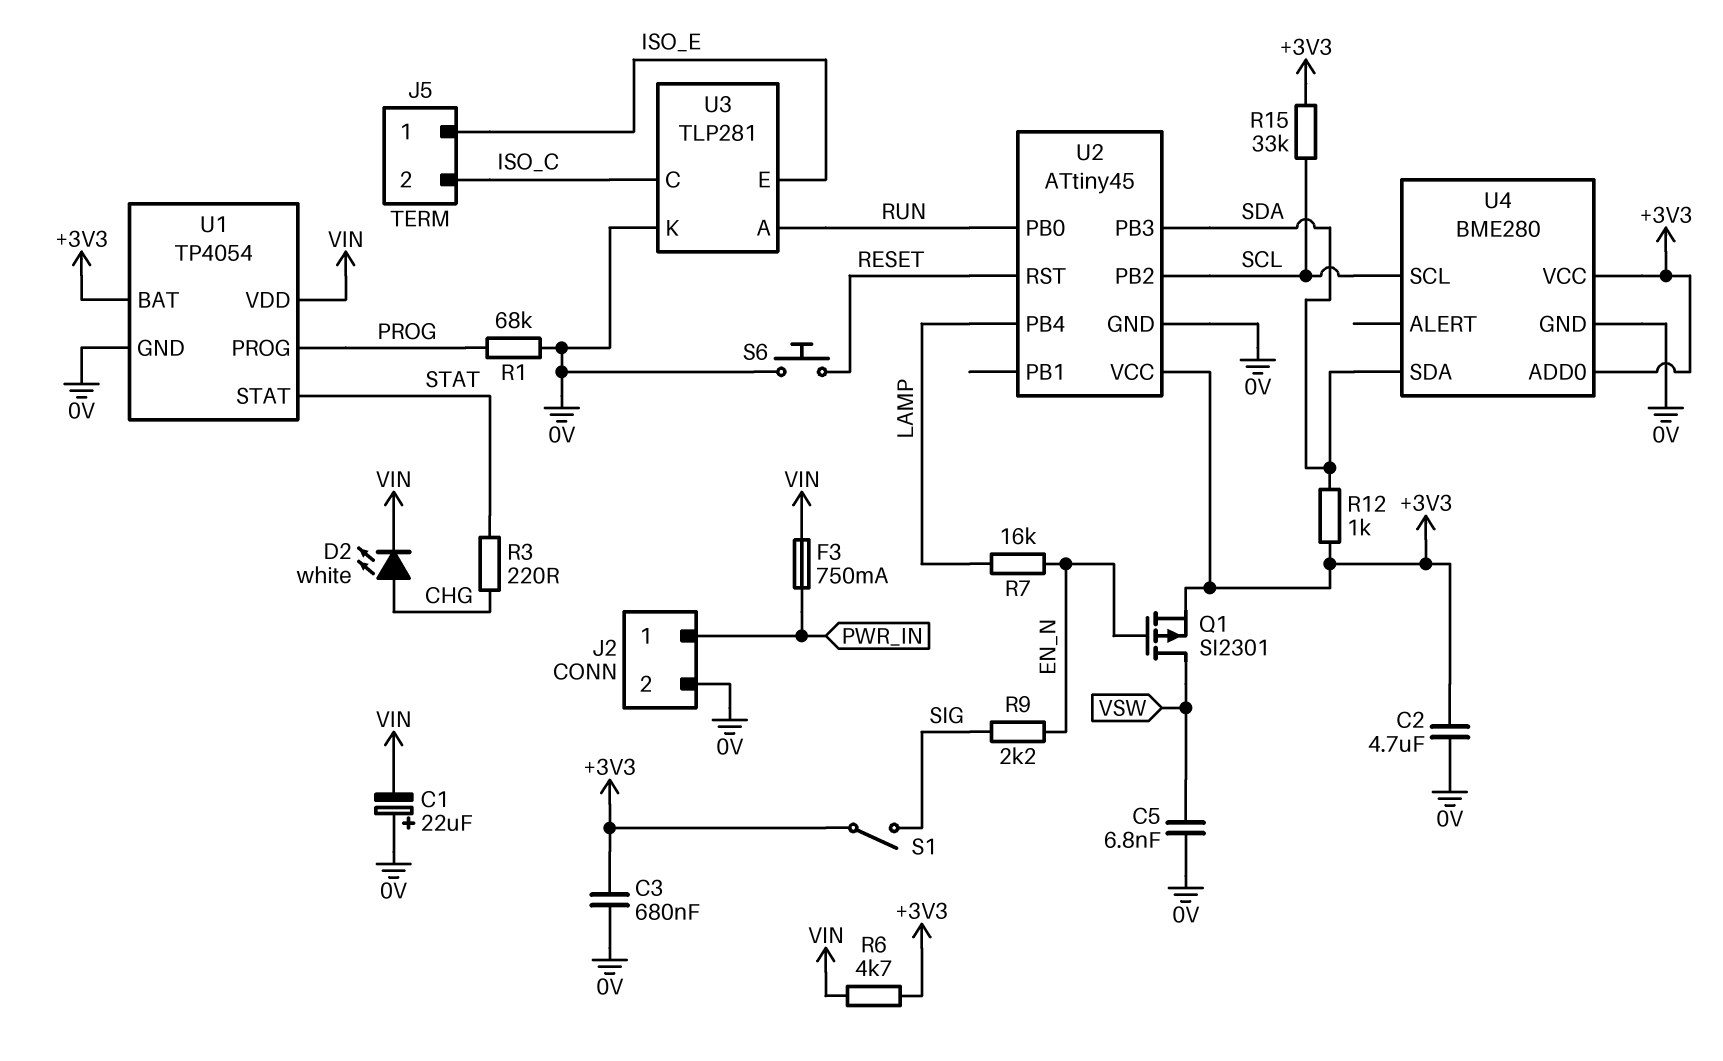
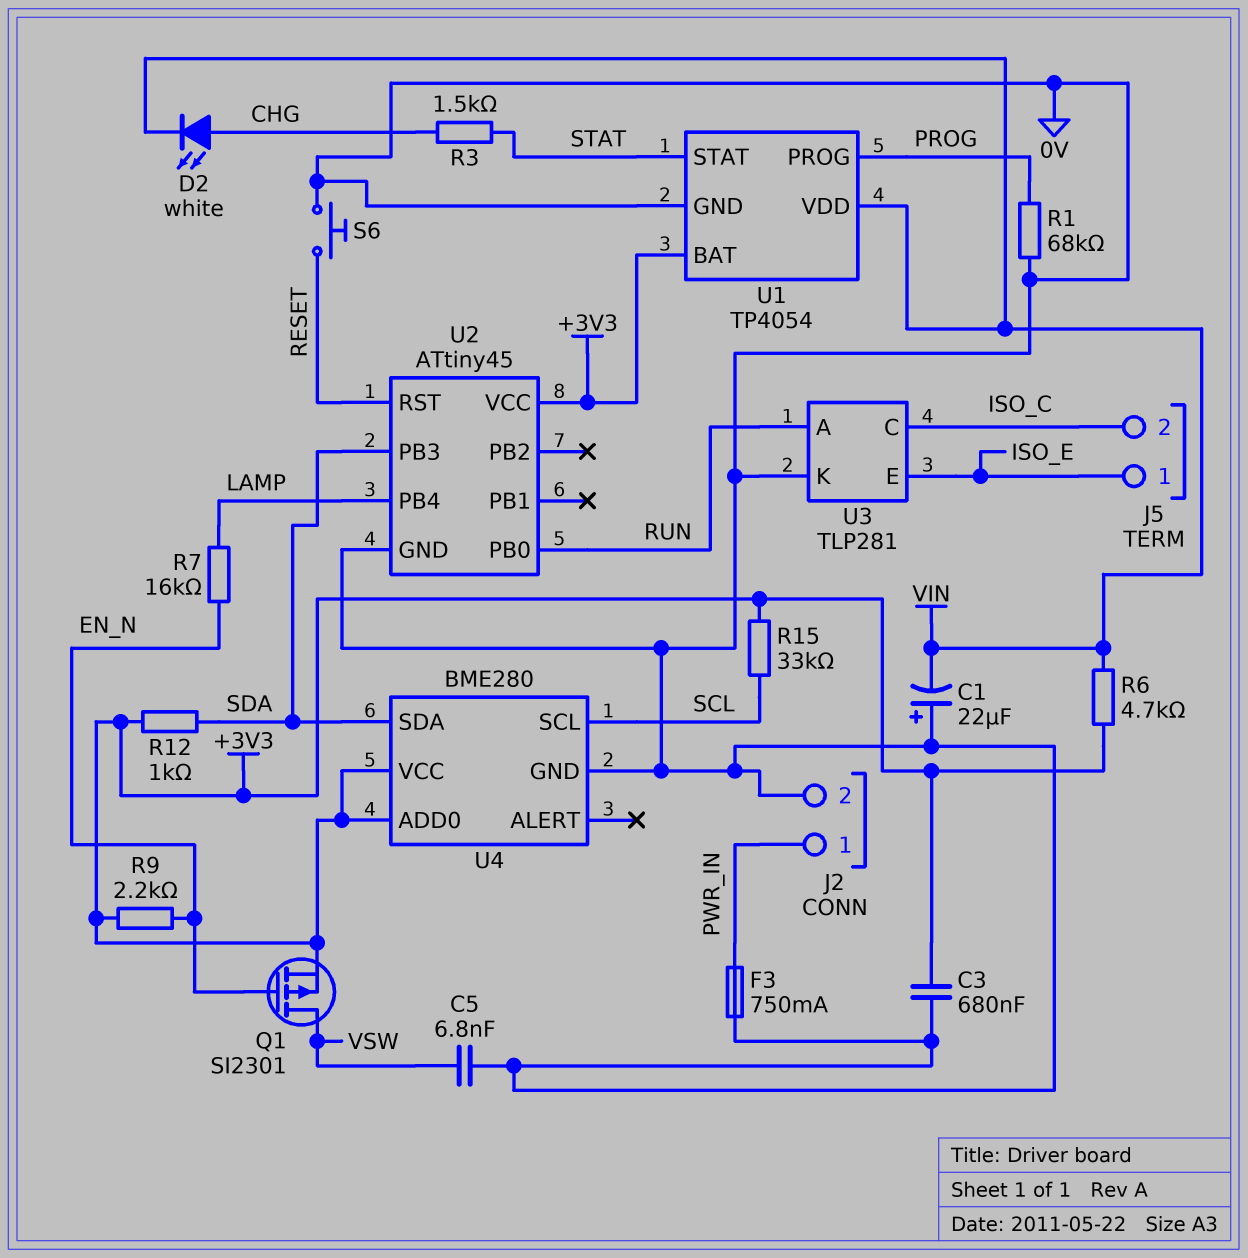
C2: 4.7uF (+3V3, 0V) -> none
F3: 750mA (PWR_IN, VIN) -> 750mA (0V, PWR_IN)
R3: 220 (CHG, STAT) -> 1.5k (CHG, STAT)
R9: 2.2k (EN_N, SIG) -> 2.2k (+3V3, EN_N)
S1: switch (+3V3, SIG) -> none
U2 pin PB2: SCL -> none

